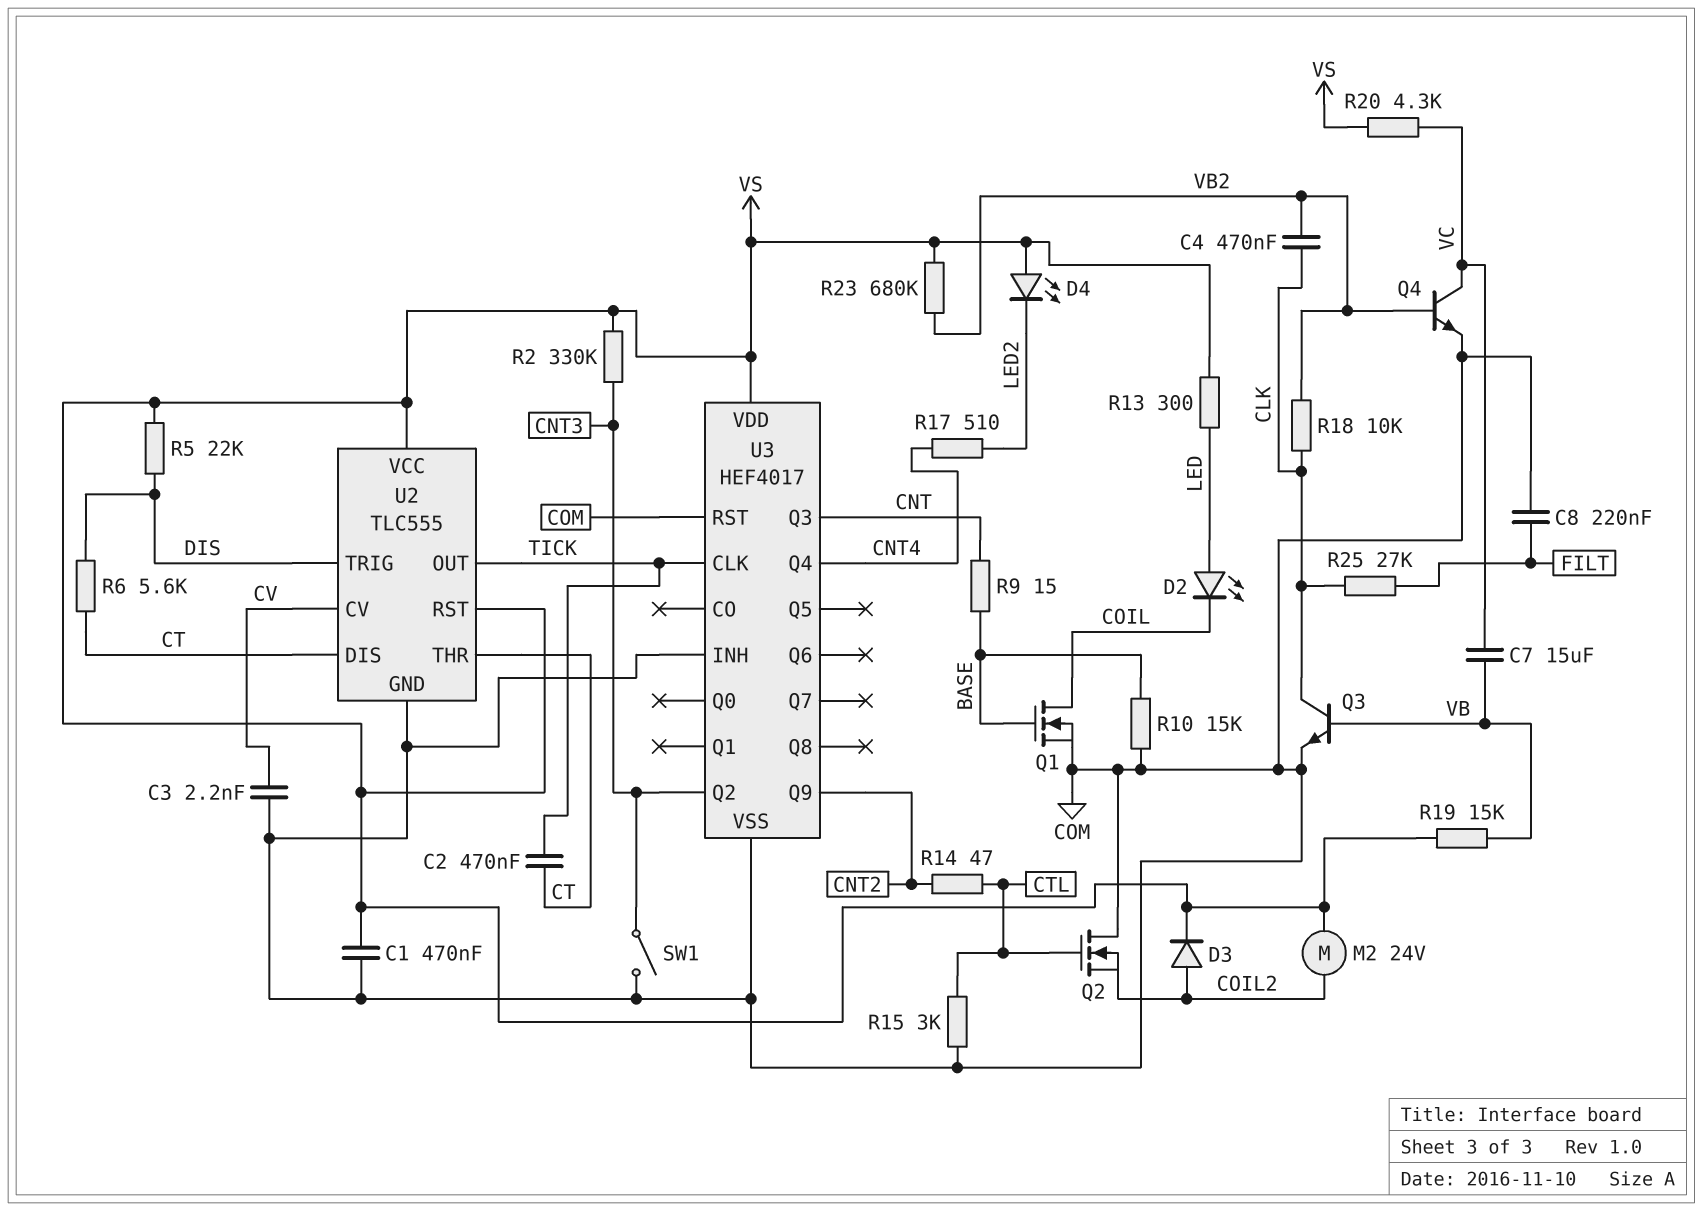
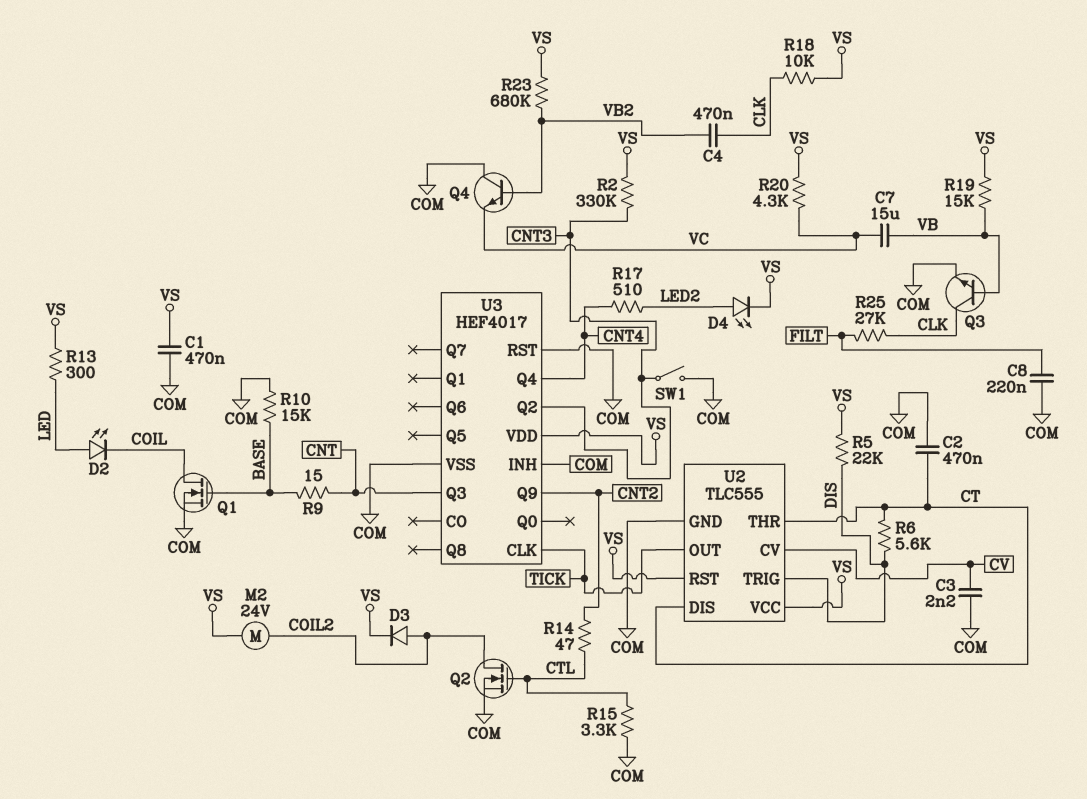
C2: 470nF (CT, TICK) -> 470nF (COM, CT)
D4: LED (A VS, K LED2) -> LED (A LED2, K VS)
Q2: NMOS (G CTL, D COM, S COIL2) -> NMOS (G CTL, D COIL2, S COM)
Q4: NPN (B VB2, C VC, E COM) -> NPN (B VB2, C COM, E VC)
R15: 3k (COM, CTL) -> 3.3k (COM, CTL)
R18: 10k (CLK, VB2) -> 10k (CLK, VS)

